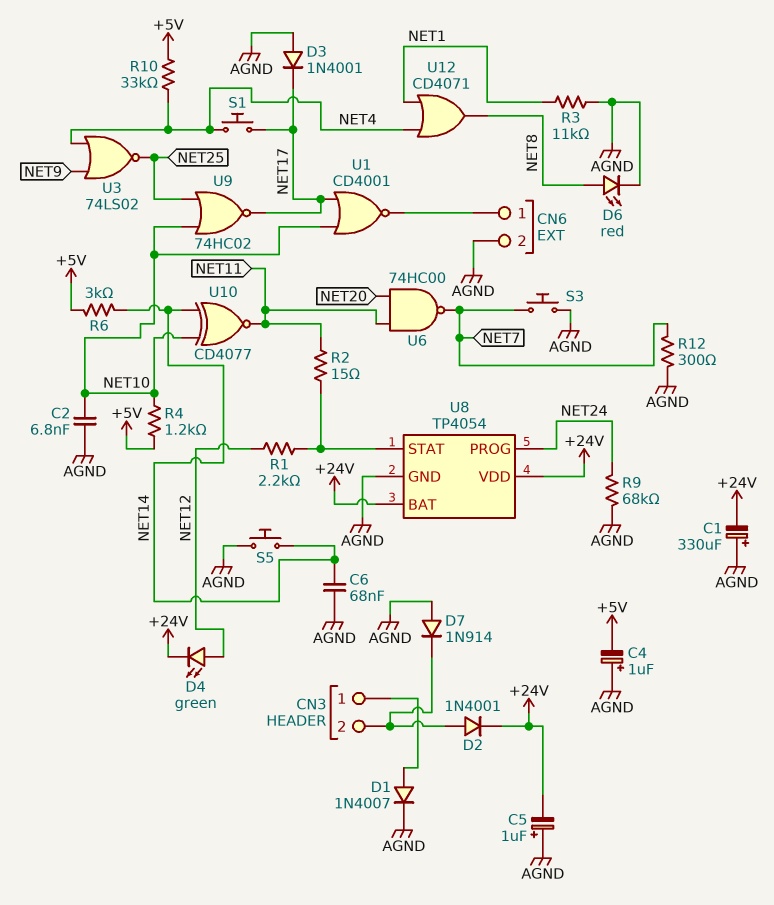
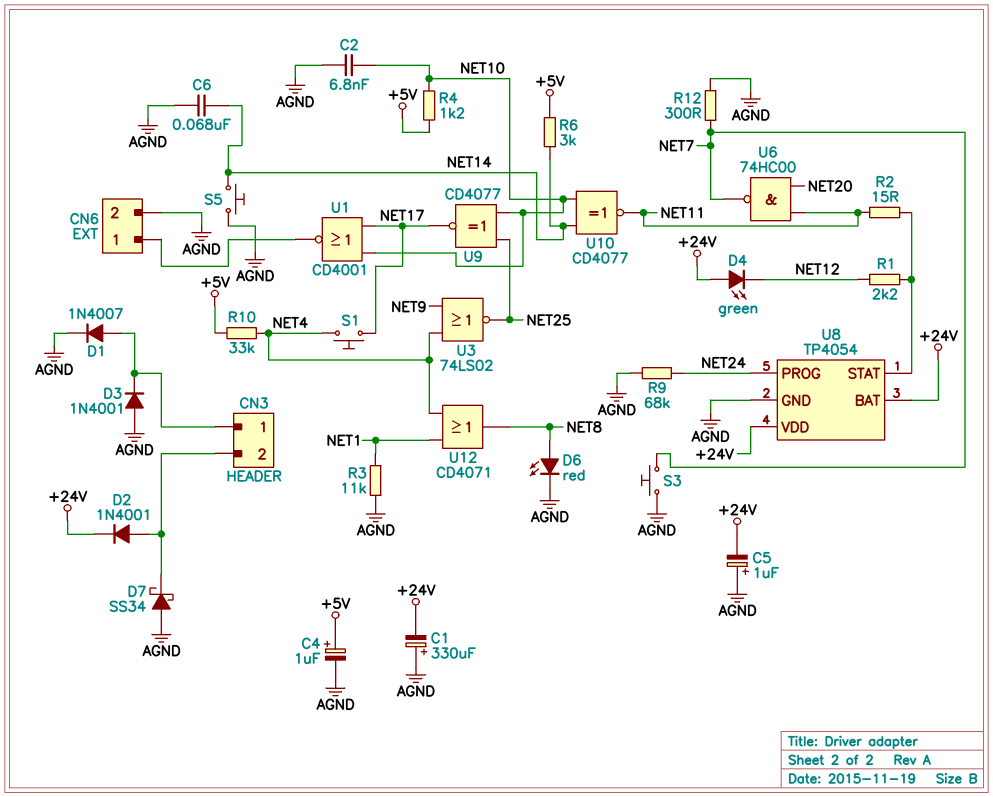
C4: 1uF (plus AGND, minus +5V) -> 1uF (plus +5V, minus AGND)
D3: diode 1N4001 (A AGND, K NET17) -> diode 1N4001 (A AGND, K CN3/1)
D4: LED green (A NET12, K +24V) -> LED green (A +24V, K NET12)
D7: diode 1N914 (A AGND, K CN3/2) -> schottky SS34 (A AGND, K CN3/2)
U9: NOR 74HC02 (in NET10, in NET25, out NET17) -> XNOR CD4077 (in NET10, in NET25, out NET17)

